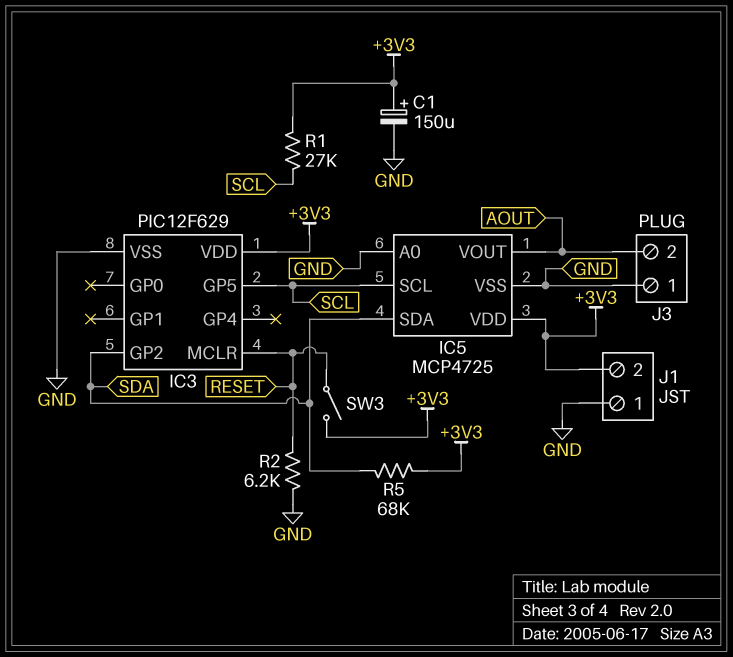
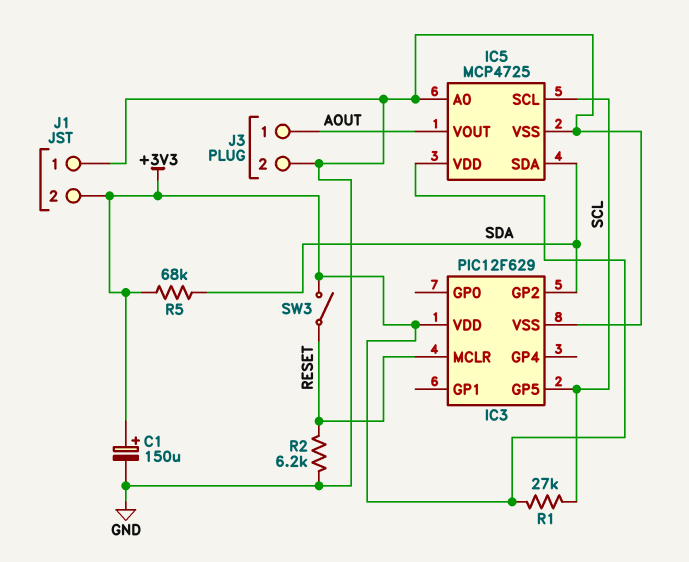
J3 pin 1: GND -> AOUT
J3 pin 2: AOUT -> GND

